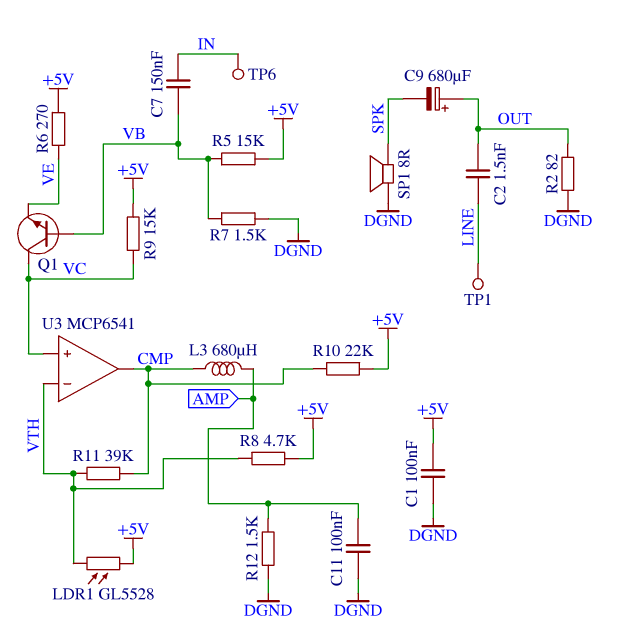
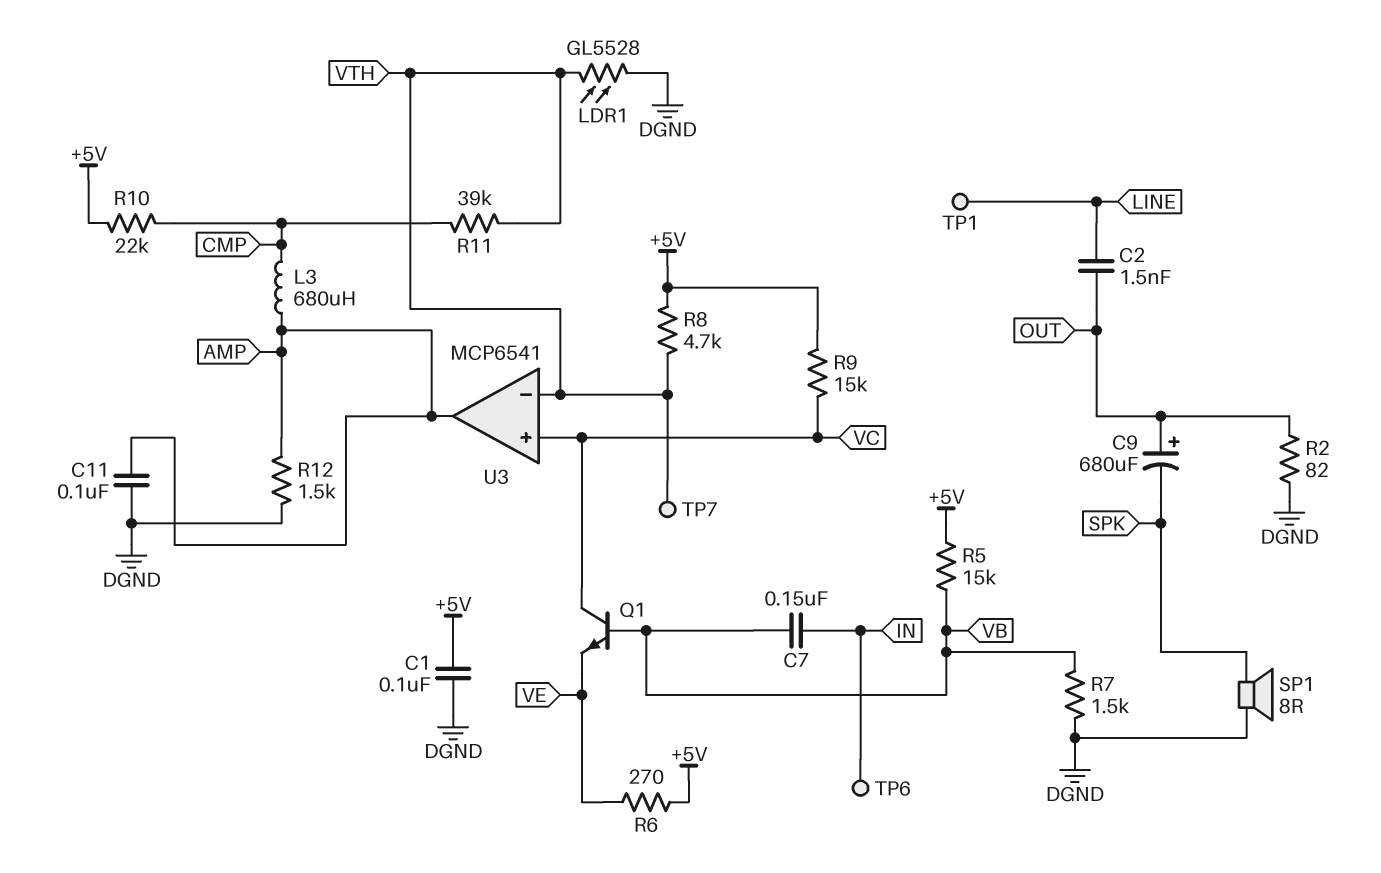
LDR1: GL5528 (+5V, VTH) -> GL5528 (DGND, VTH)
TP7: none -> test point (VTH)
U3 pin out: CMP -> AMP

